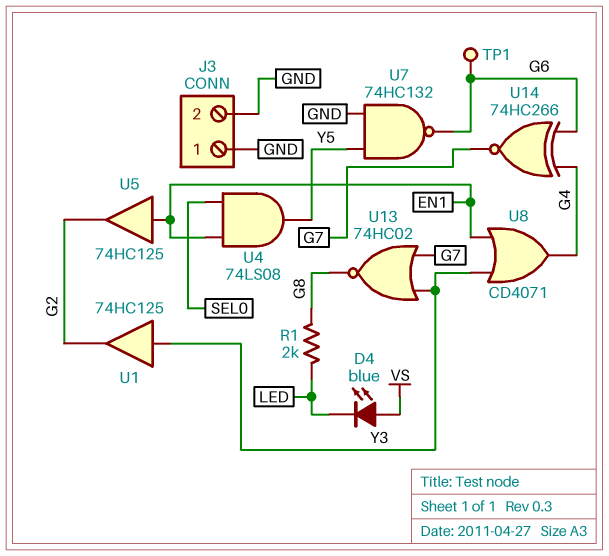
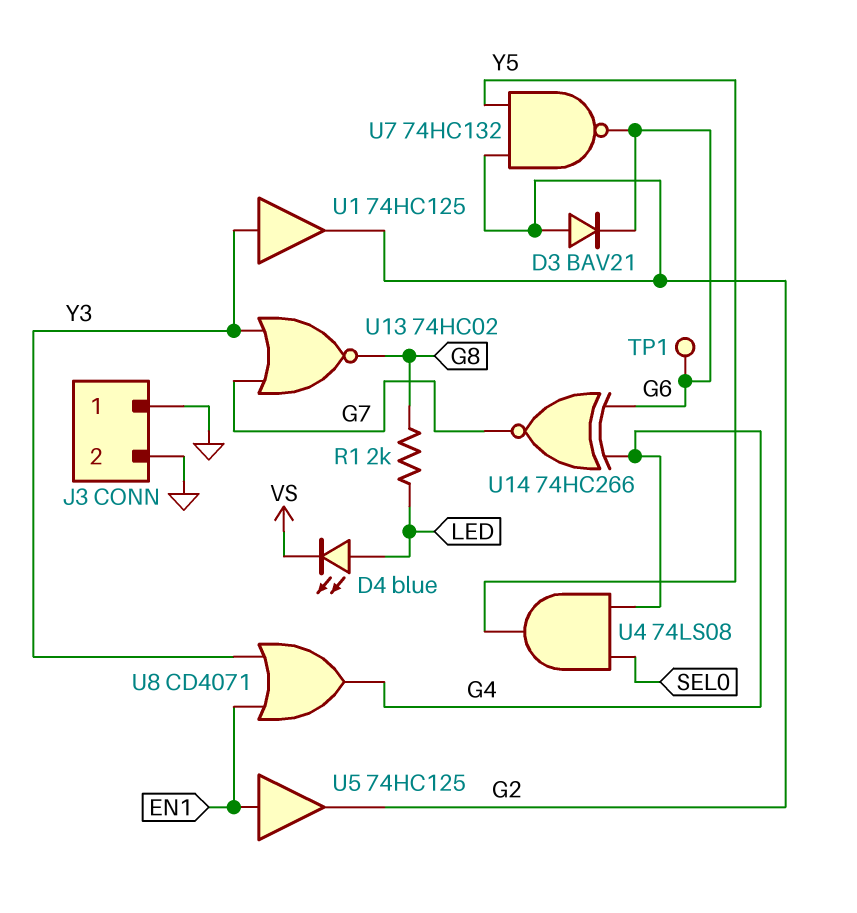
D3: none -> diode BAV21 (A G2, K G6)
D4: LED blue (A VS, K LED) -> LED blue (A LED, K VS)
U4: AND 74LS08 (in EN1, in SEL0, out Y5) -> AND 74LS08 (in G4, in SEL0, out Y5)
U7: NAND 74HC132 (in GND, in Y5, out G6) -> NAND 74HC132 (in G2, in Y5, out G6)

